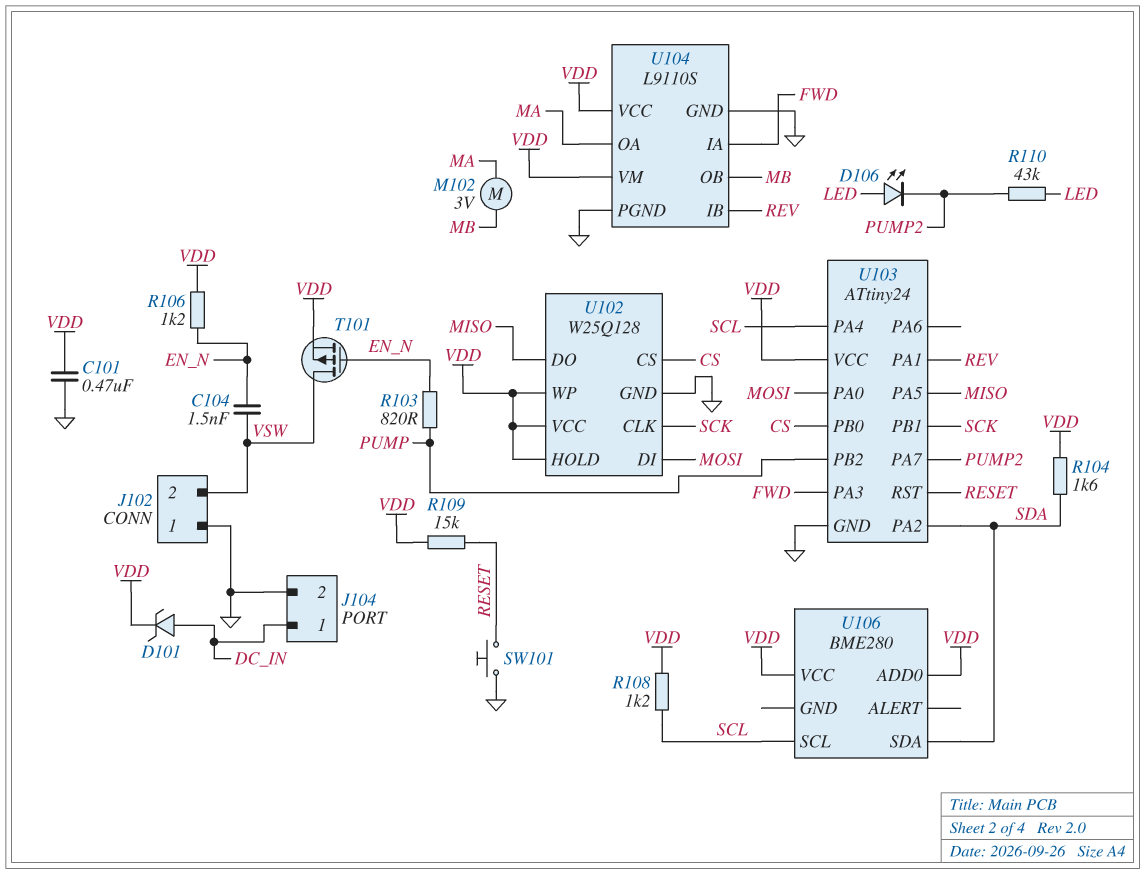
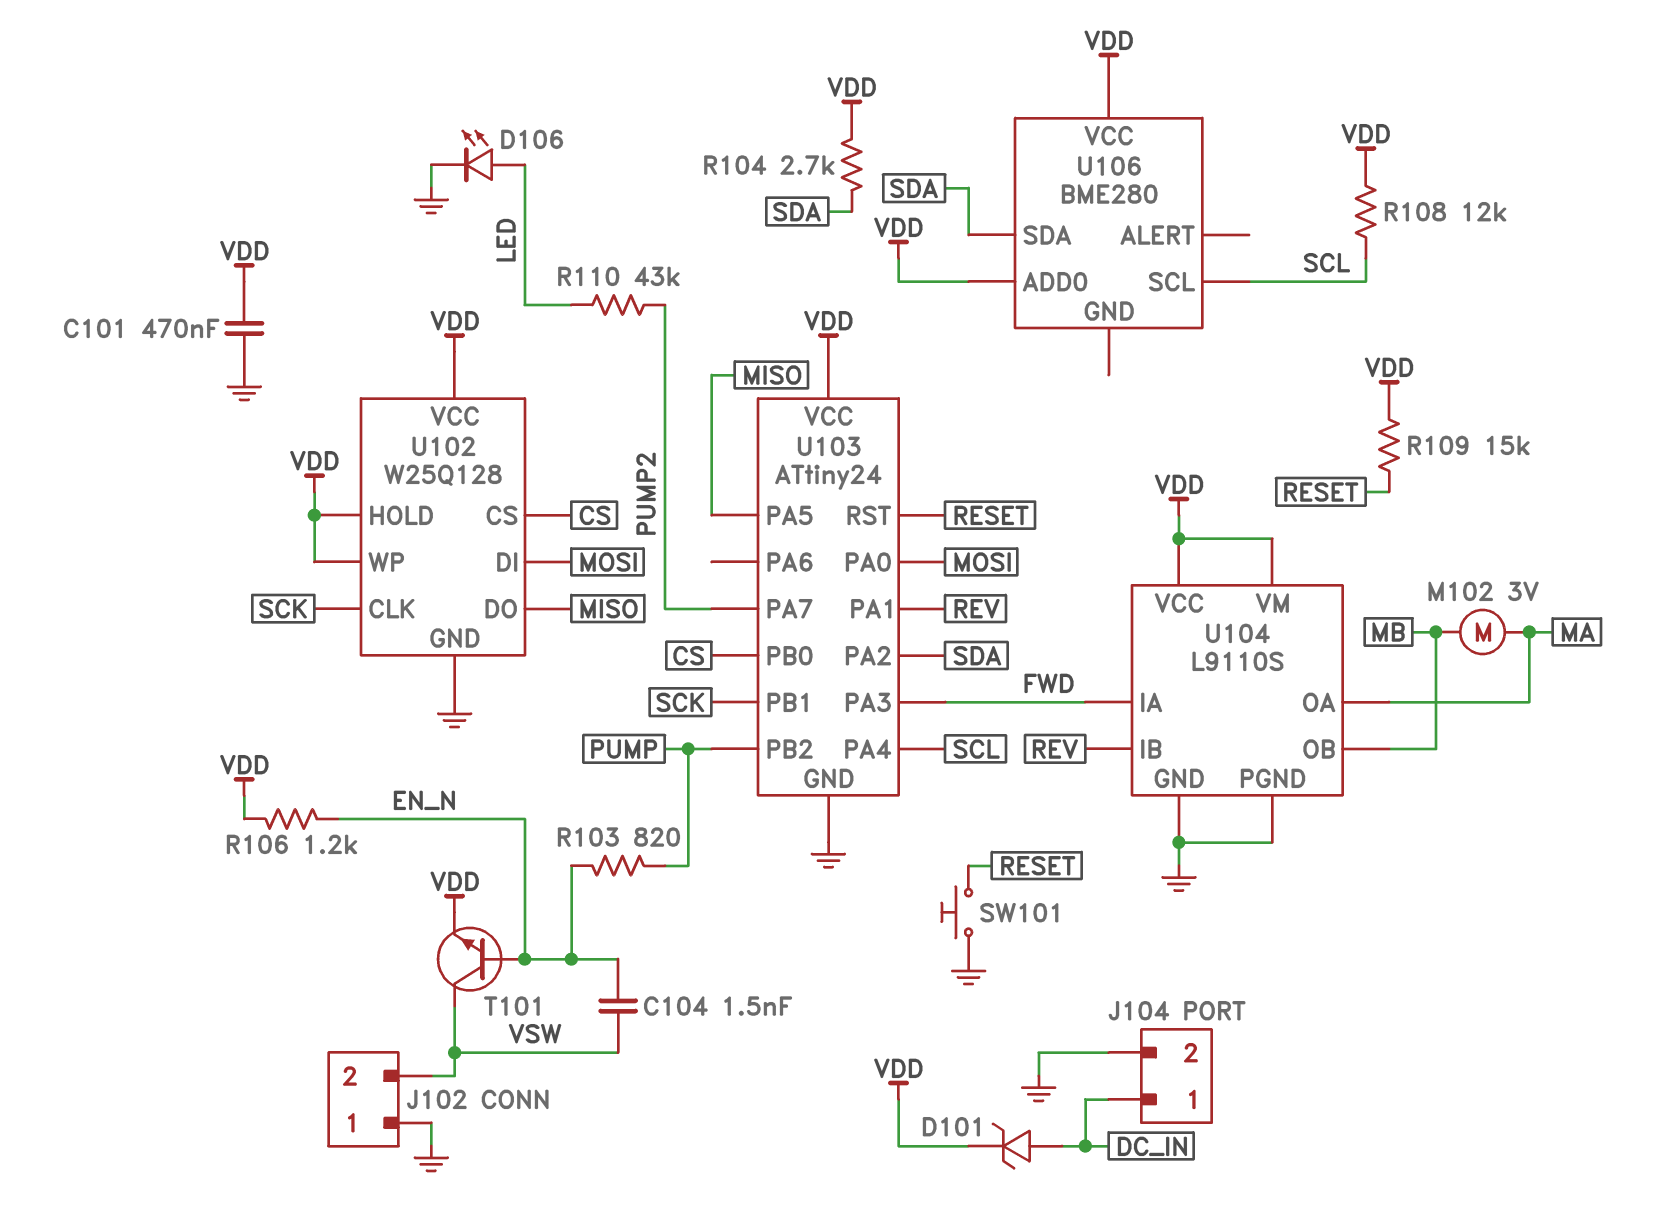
D106: LED (A LED, K PUMP2) -> LED (A LED, K GND)
R104: 1.6k (SDA, VDD) -> 2.7k (SDA, VDD)
R108: 1.2k (SCL, VDD) -> 12k (SCL, VDD)
T101: PMOS (G EN_N, D VSW, S VDD) -> NPN (B EN_N, C VSW, E VDD)

